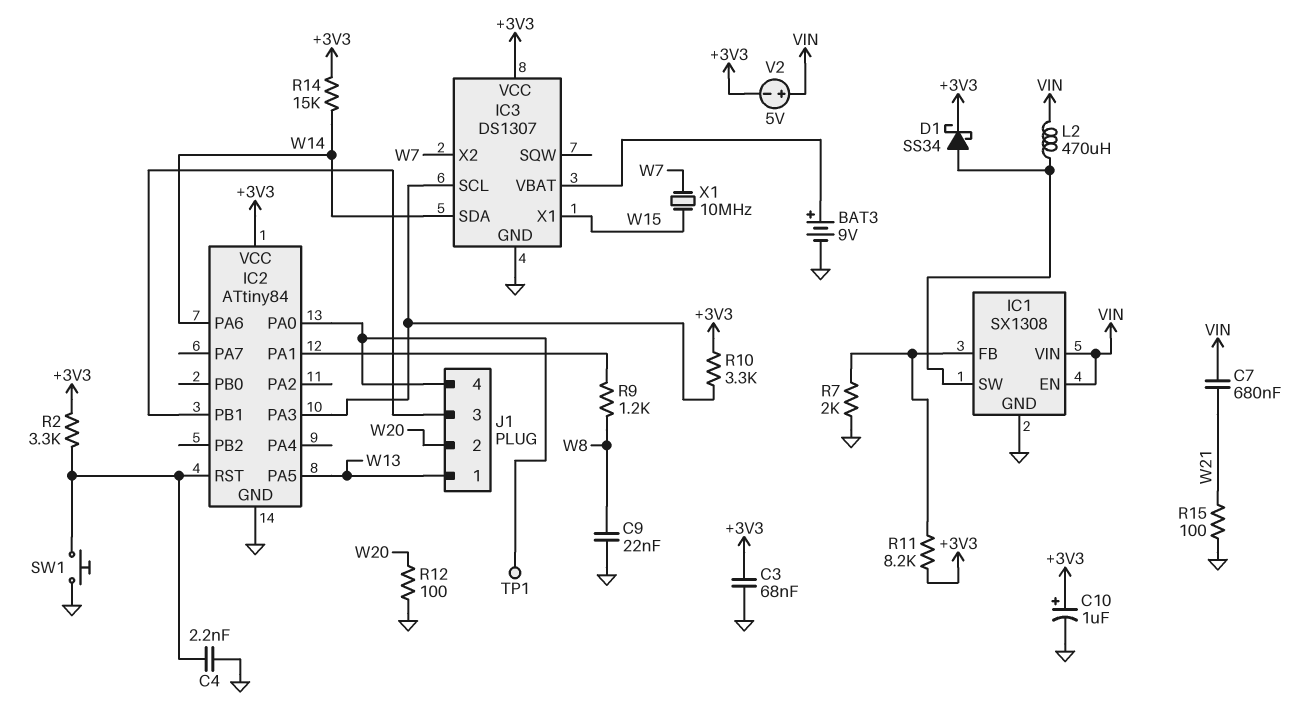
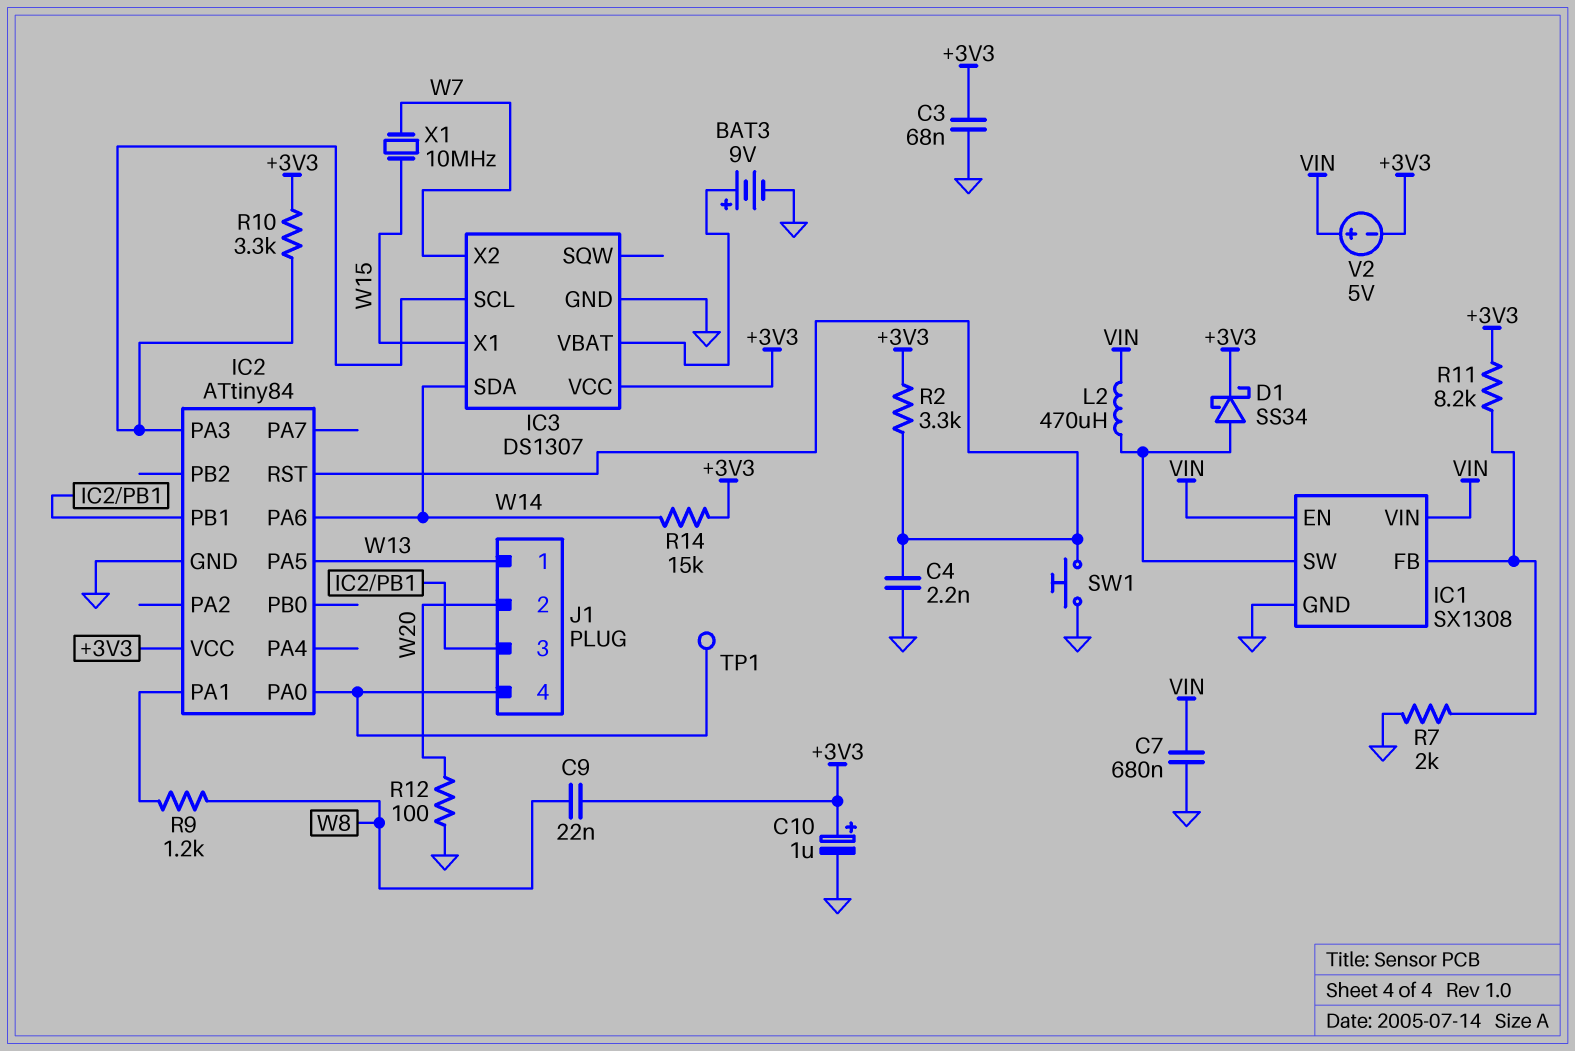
C7: 680nF (VIN, W21) -> 680nF (GND, VIN)
C9: 22nF (GND, W8) -> 22nF (+3V3, W8)
R15: 100 (GND, W21) -> none

